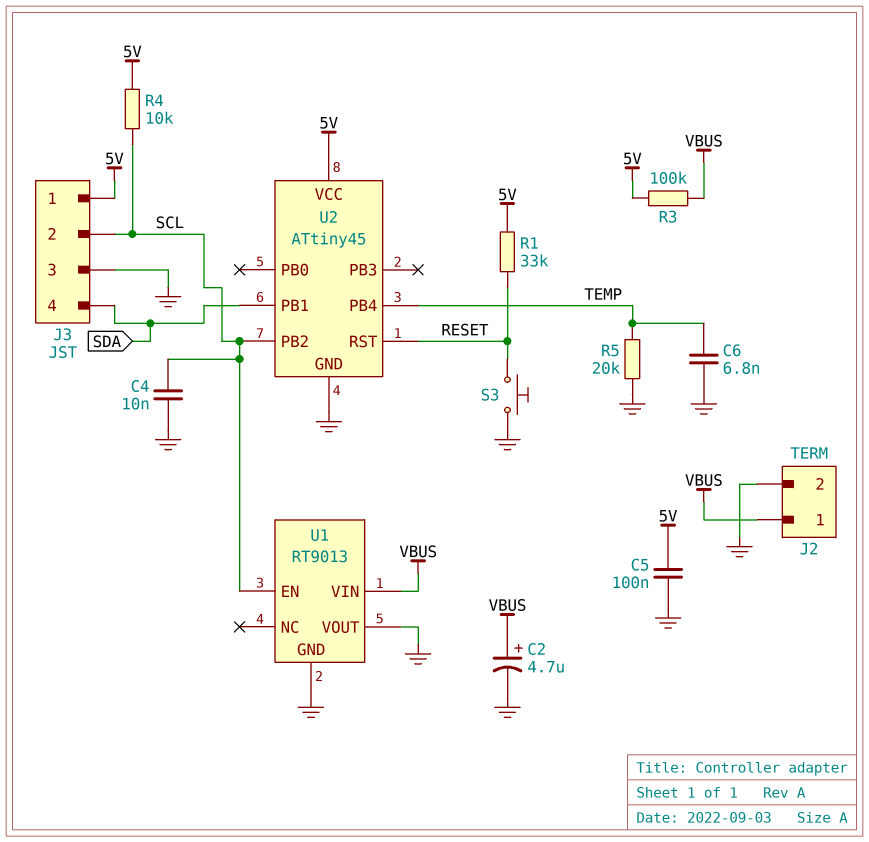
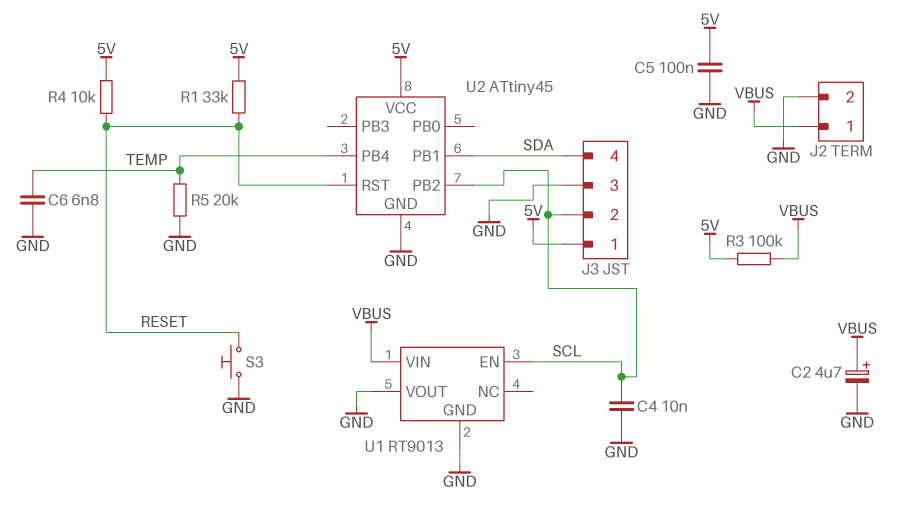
R4: 10k (5V, SCL) -> 10k (5V, RESET)

